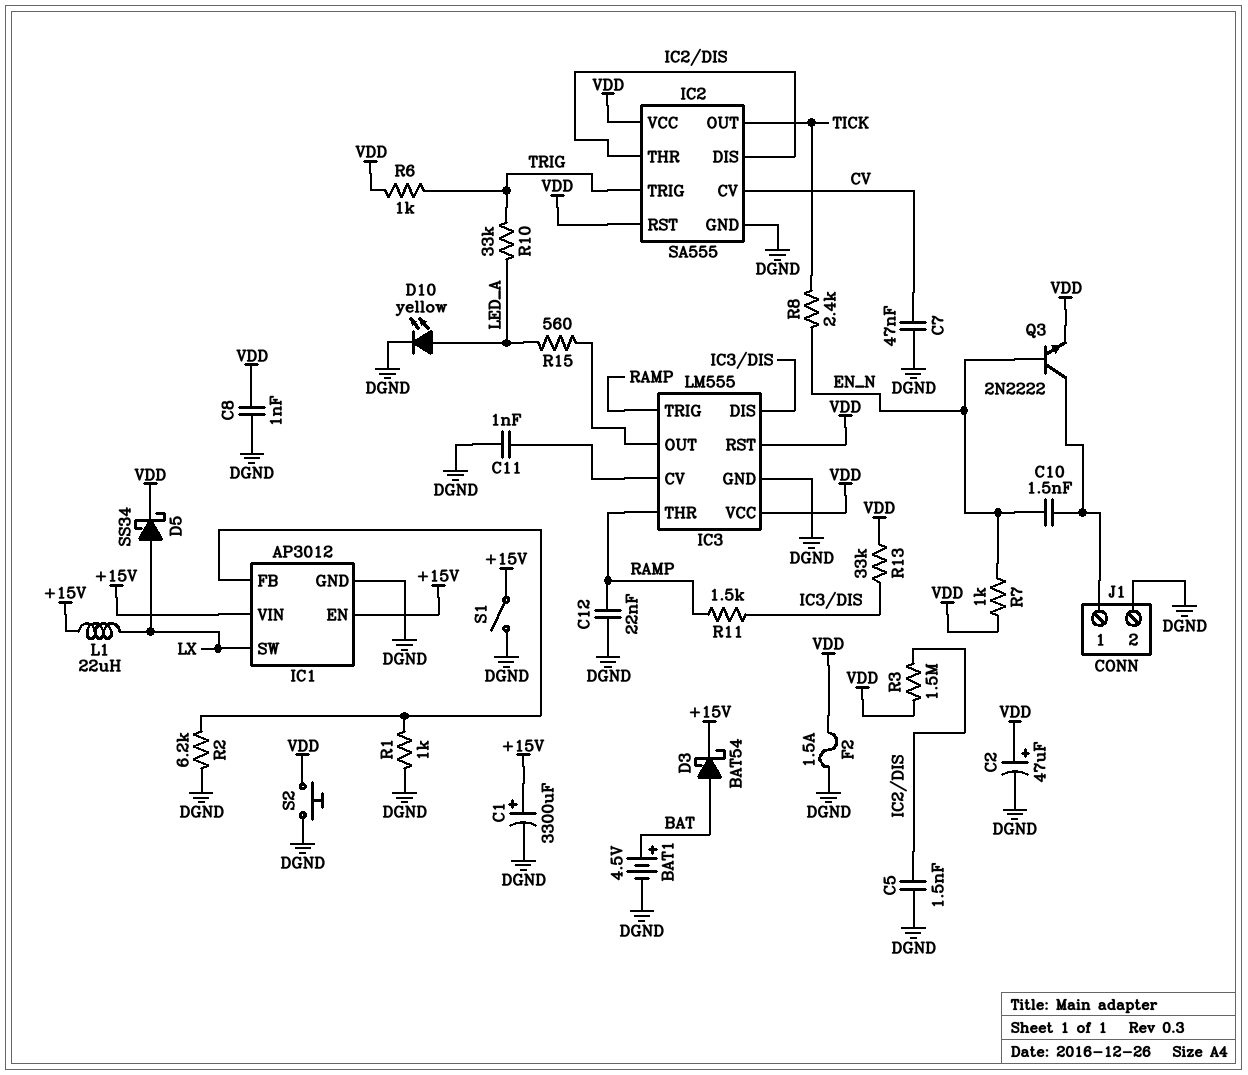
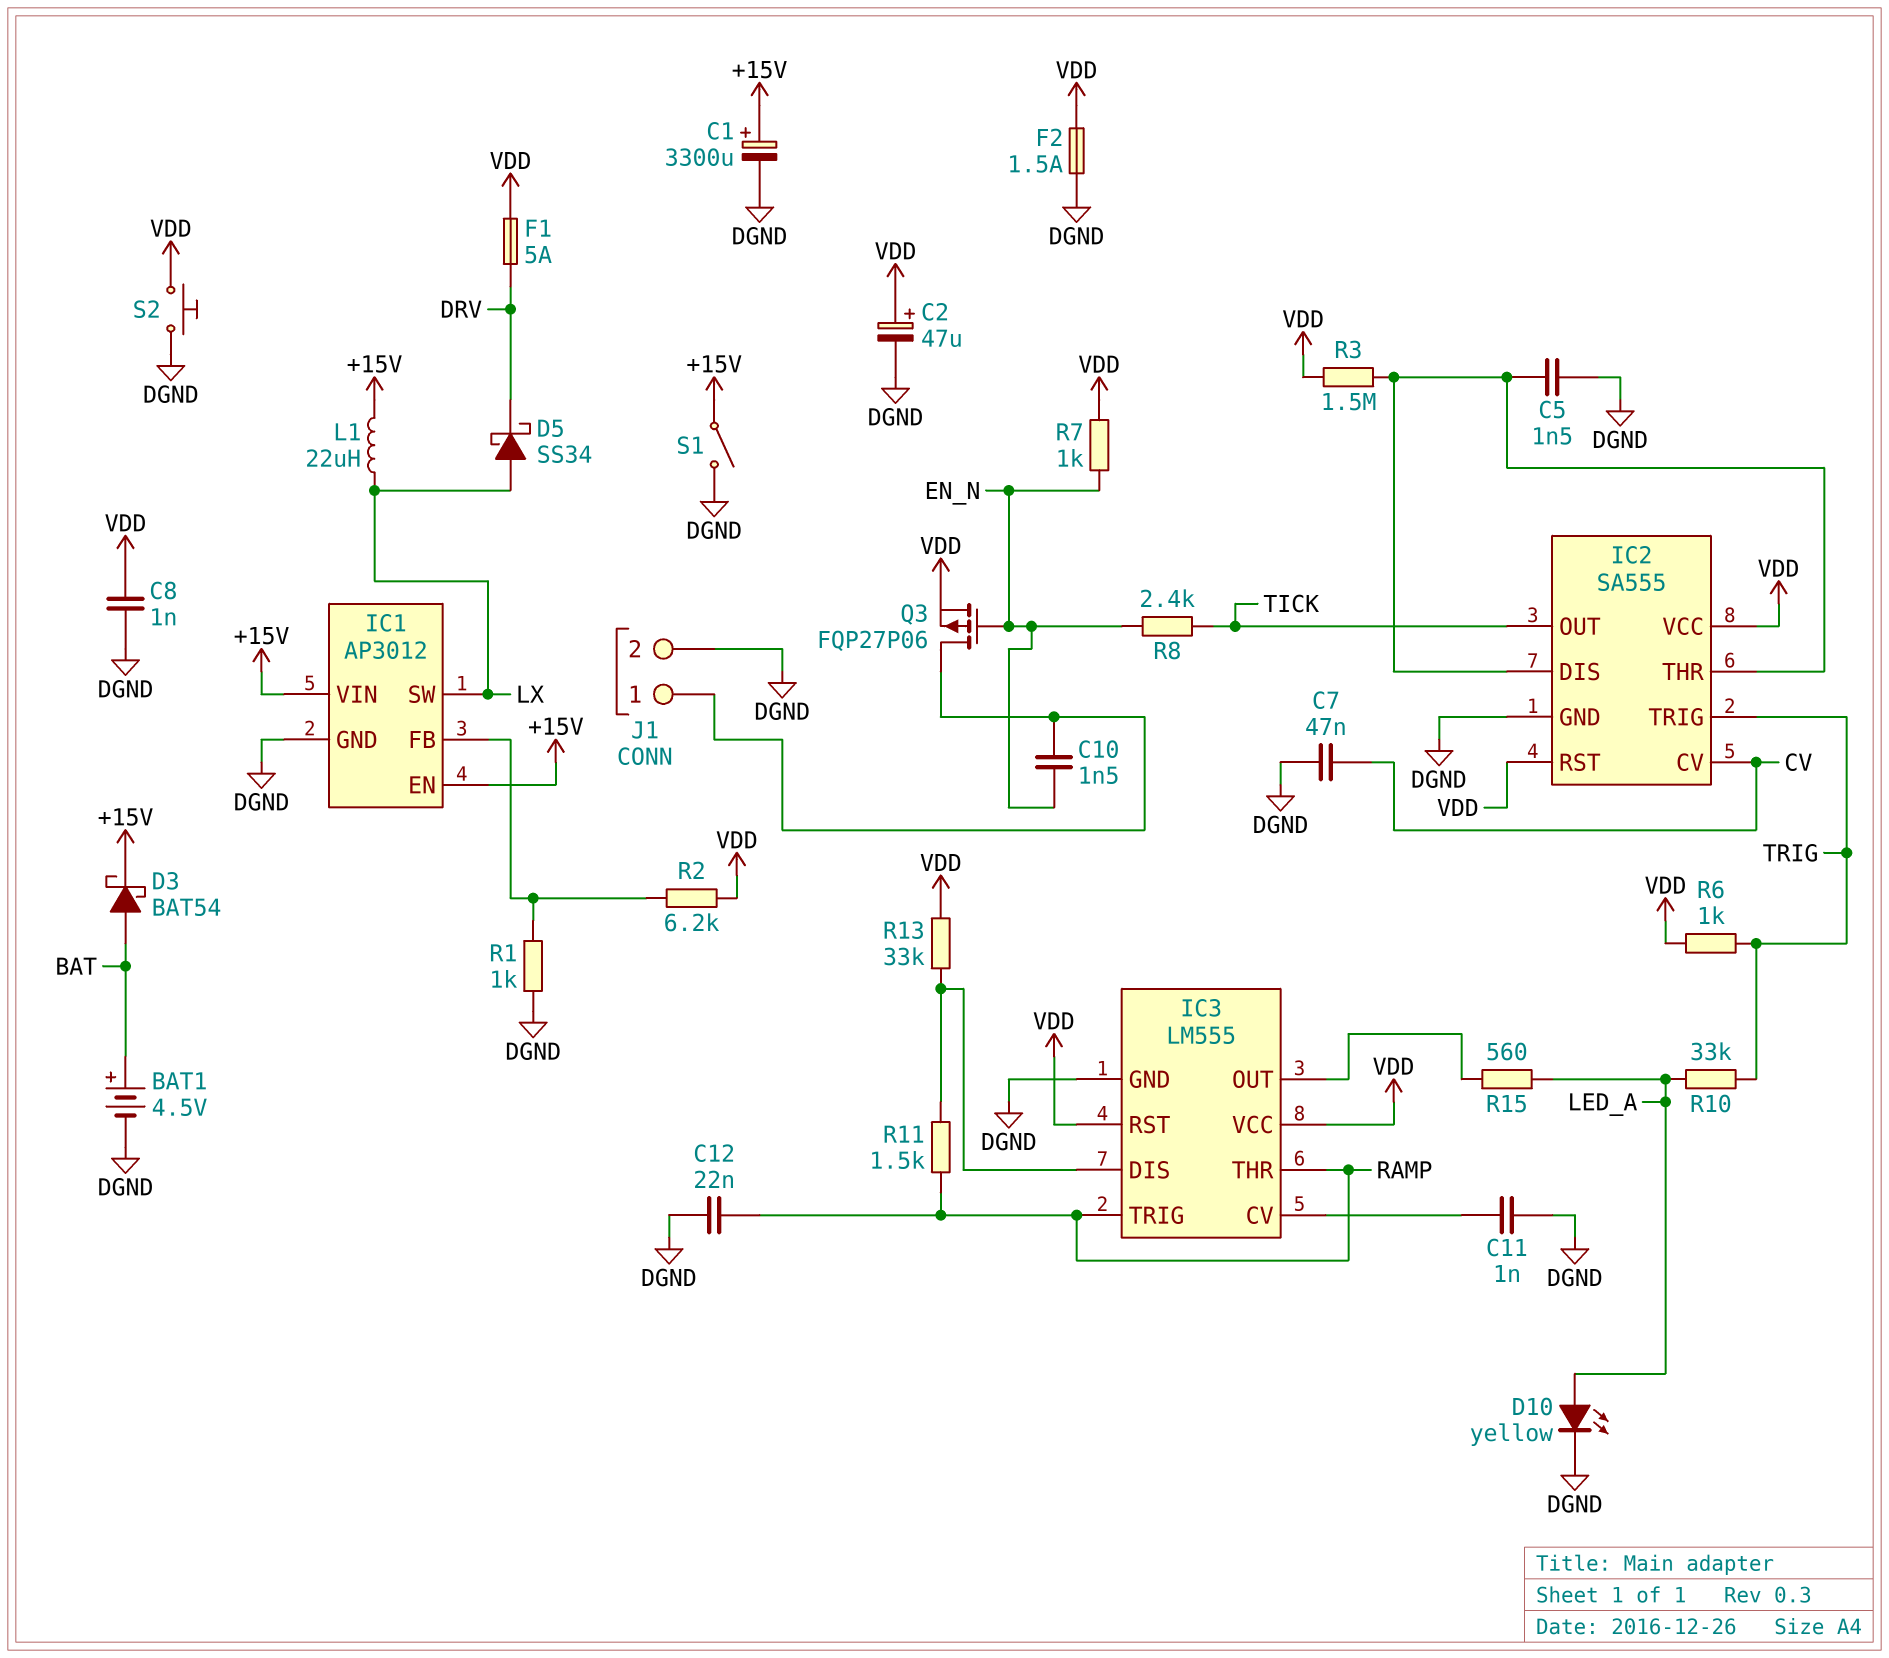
D5: schottky SS34 (A LX, K VDD) -> schottky SS34 (A LX, K DRV)
F1: none -> 5A (DRV, VDD)
Q3: NPN 2N2222 (B EN_N, C J1/1, E VDD) -> PMOS FQP27P06 (G EN_N, D J1/1, S VDD)
R2: 6.2k (DGND, IC1/FB) -> 6.2k (IC1/FB, VDD)

